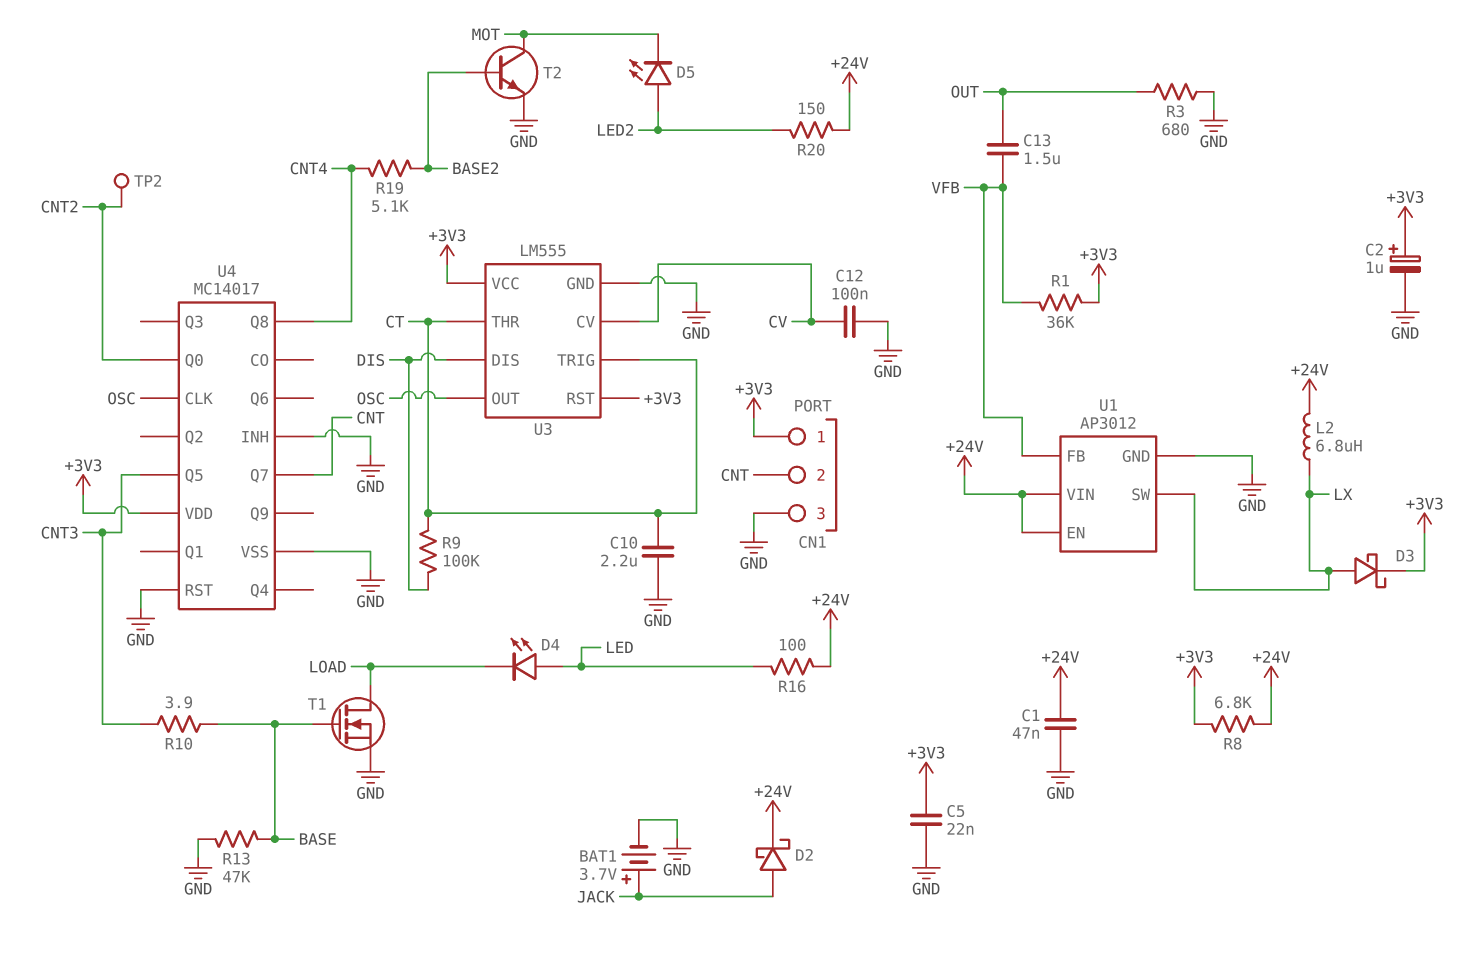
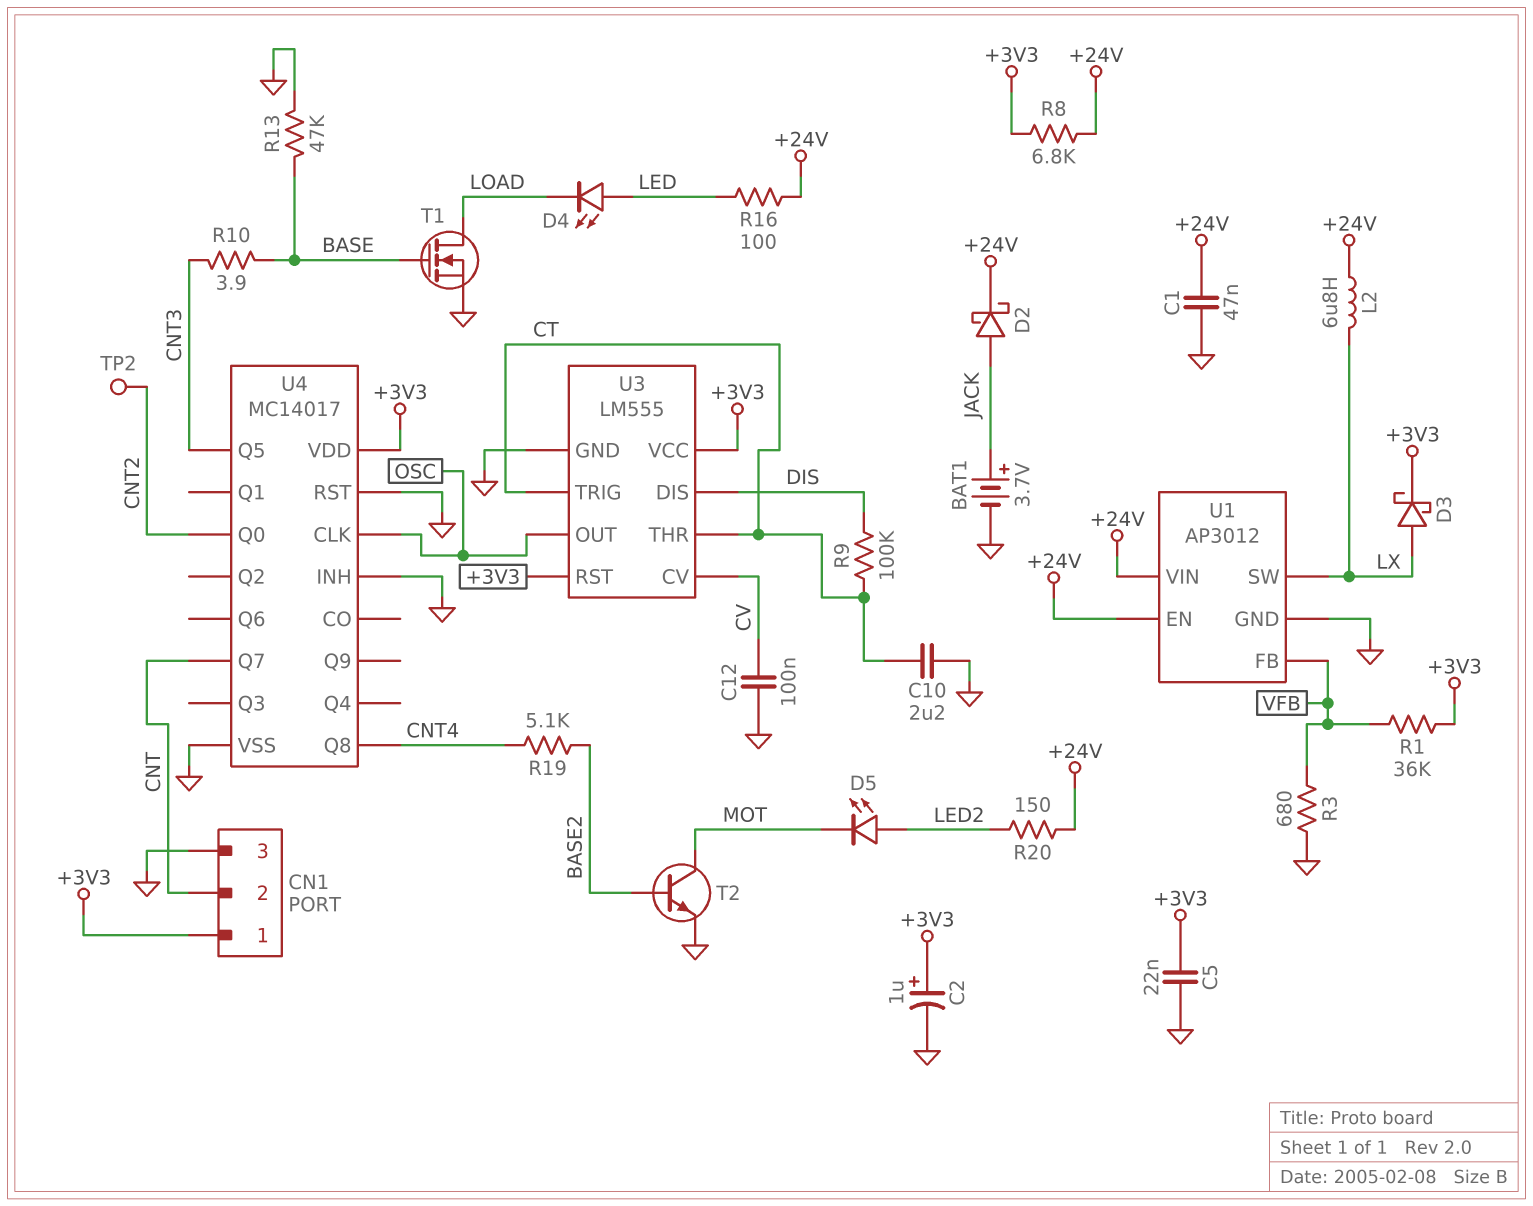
C13: 1.5uF (OUT, VFB) -> none
R3: 680 (GND, OUT) -> 680 (GND, VFB)

